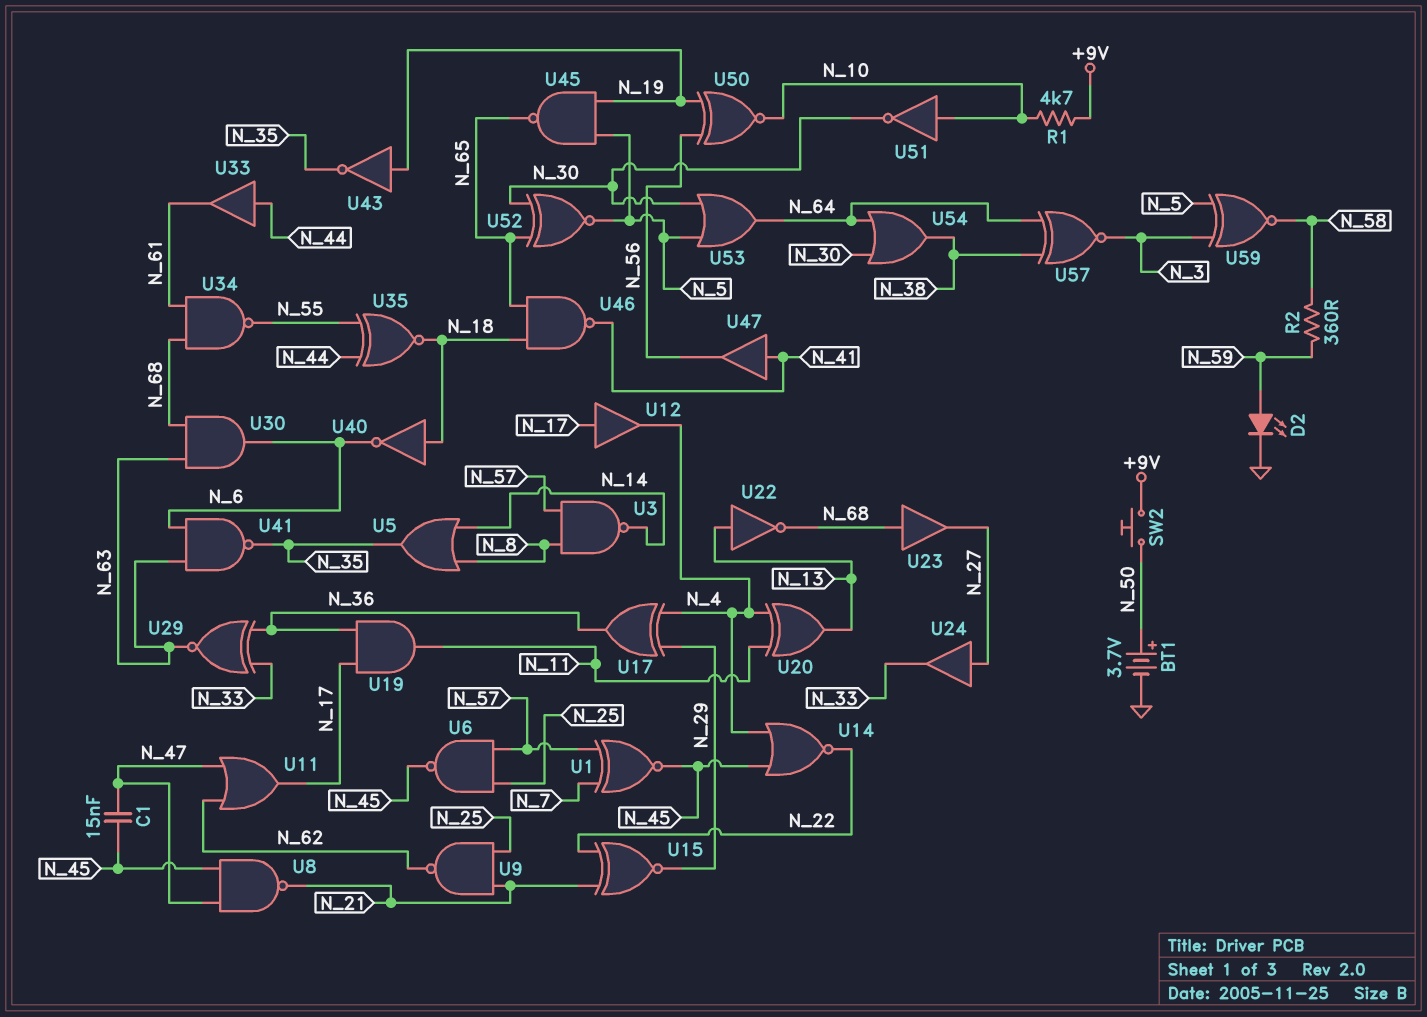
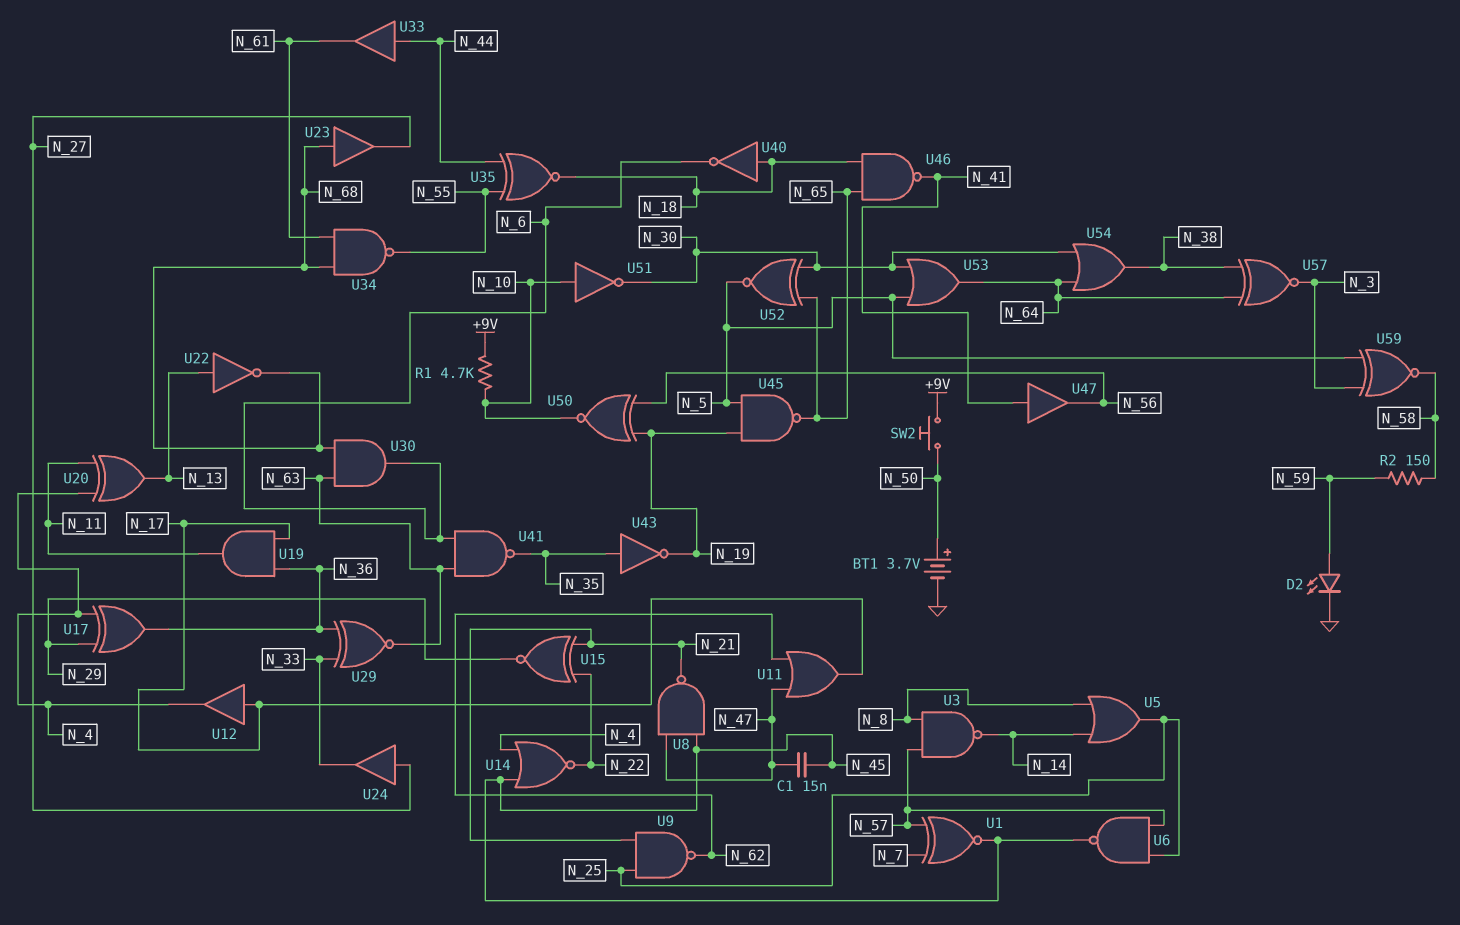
R2: 360 (N_58, N_59) -> 150 (N_58, N_59)
U5: OR (in N_8, in N_14, out N_35) -> OR (in N_8, in N_14, out N_25)
U43: NOT (in N_19, out N_35) -> NOT (in N_35, out N_19)

